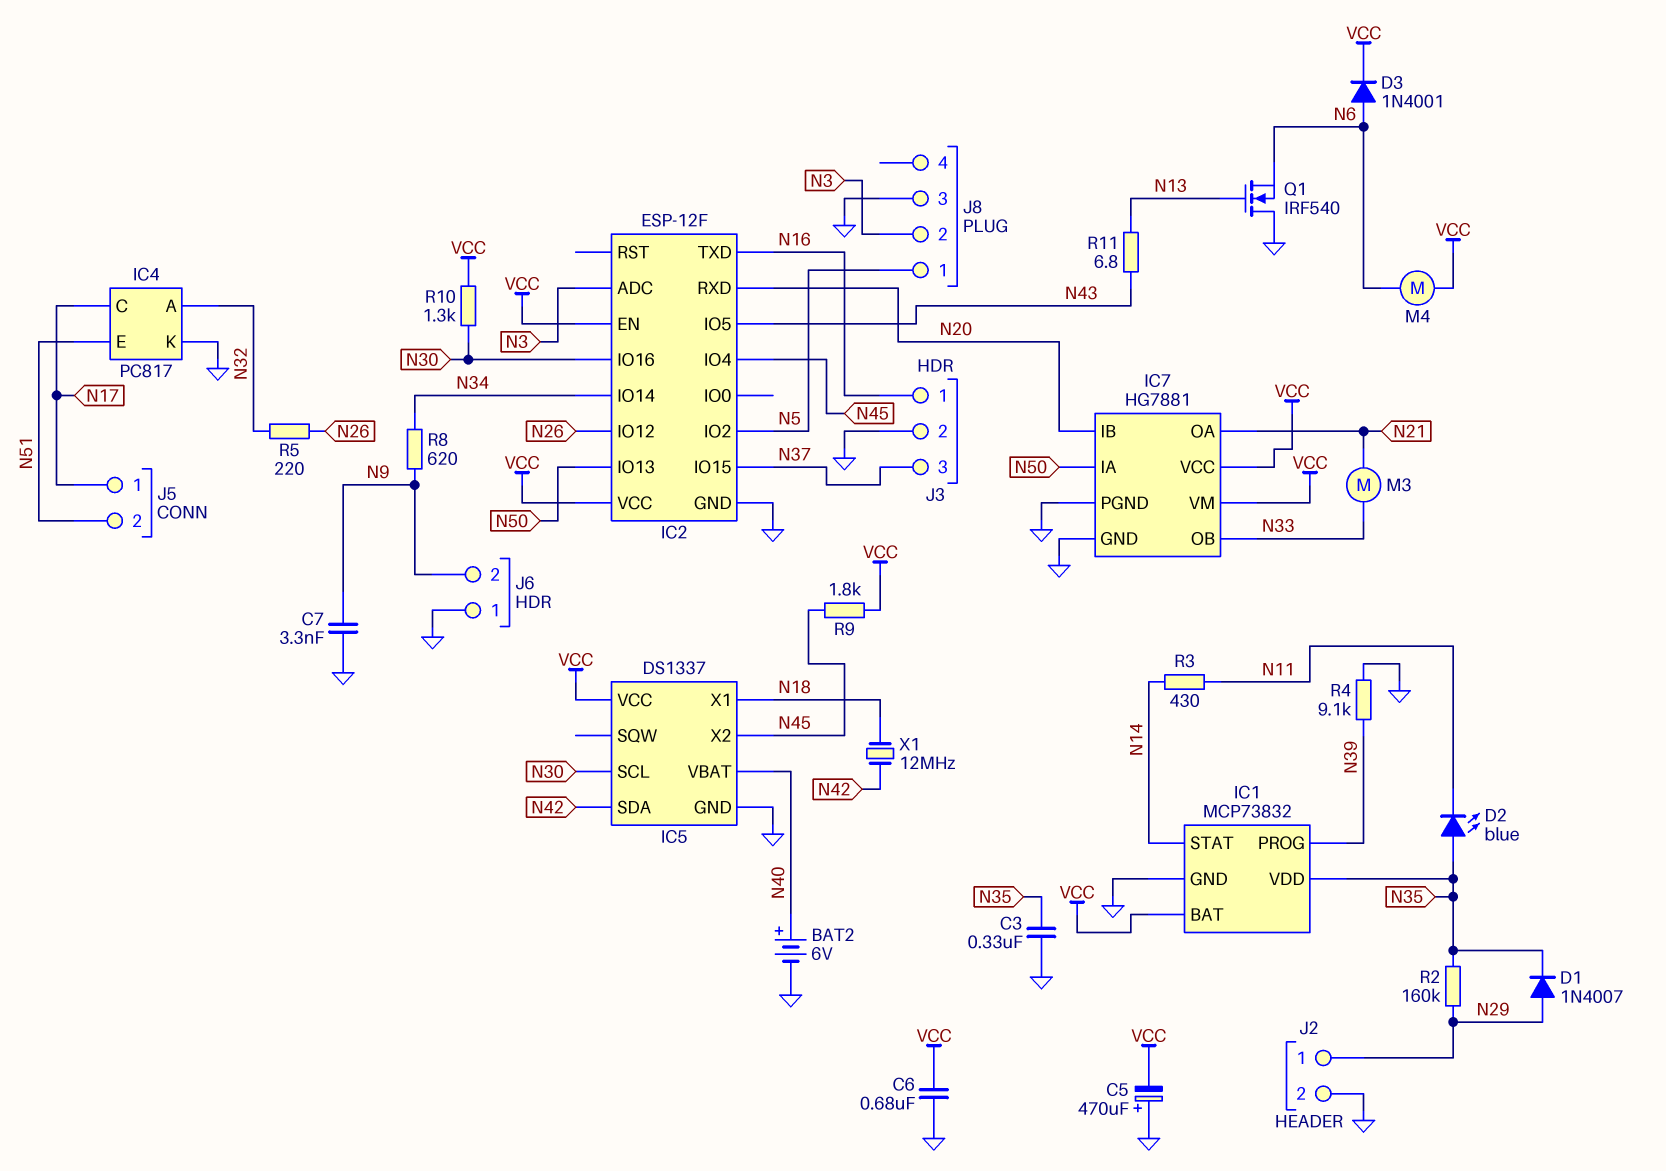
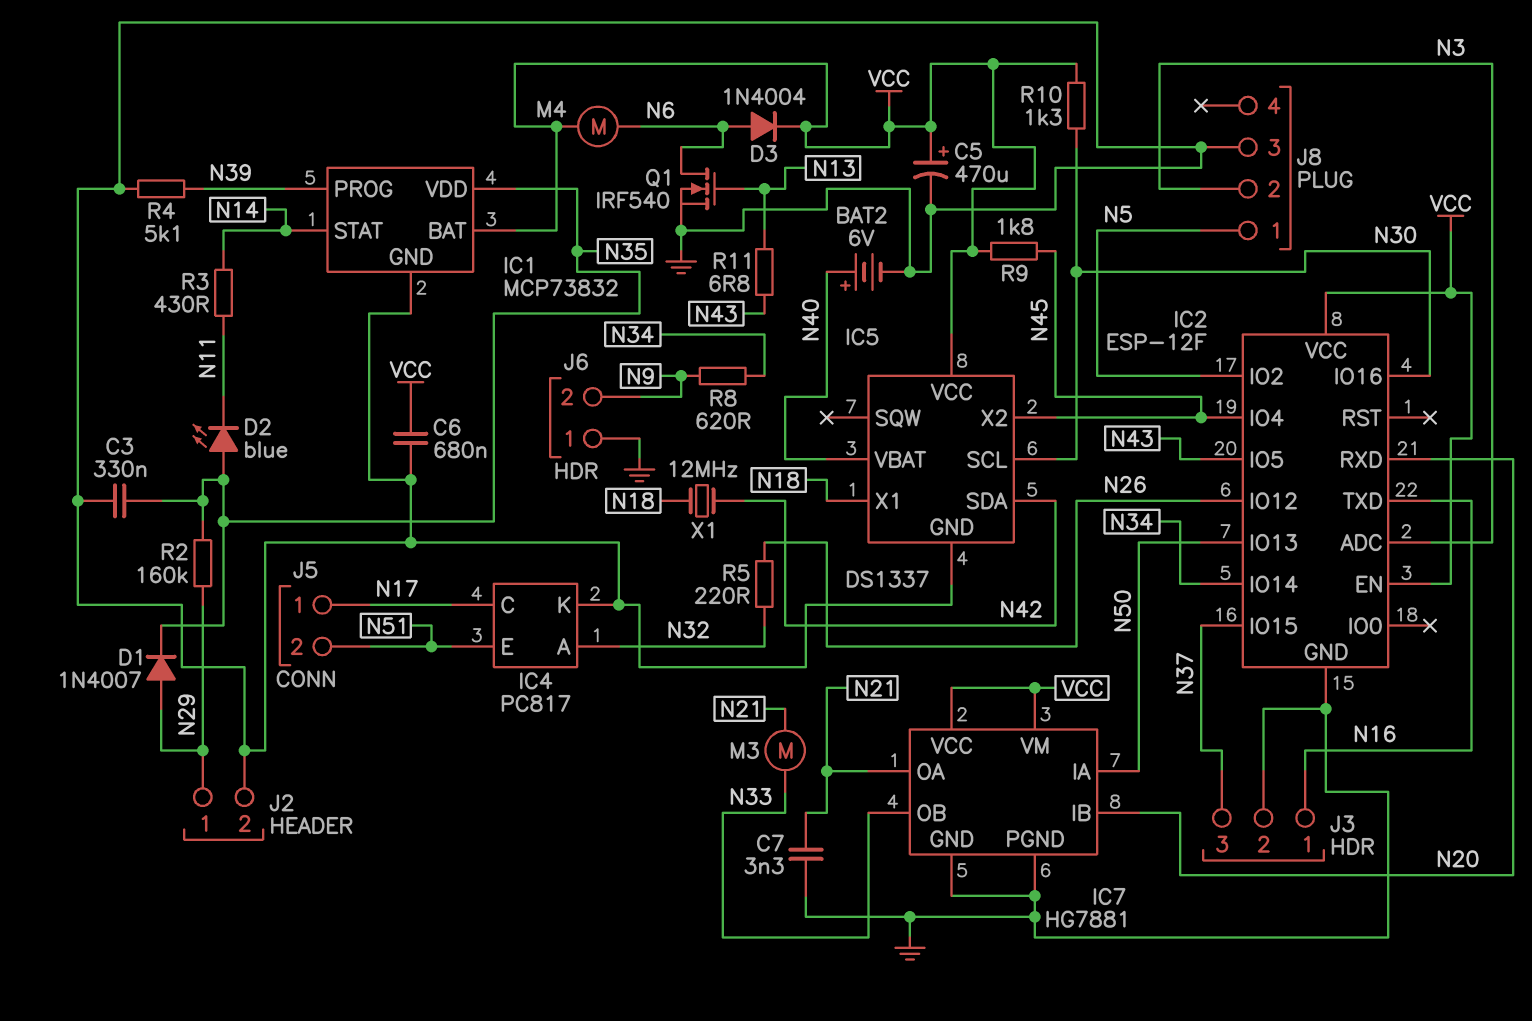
C5: 470uF (plus GND, minus VCC) -> 470uF (plus VCC, minus GND)
C7: 3.3nF (GND, N9) -> 3.3nF (GND, N21)
D3: diode 1N4001 (A N6, K VCC) -> diode 1N4004 (A N6, K VCC)
Q1: NMOS IRF540 (G N13, D GND, S N6) -> NMOS IRF540 (G N13, D N6, S GND)
R4: 9.1k (GND, N39) -> 5.1k (GND, N39)

